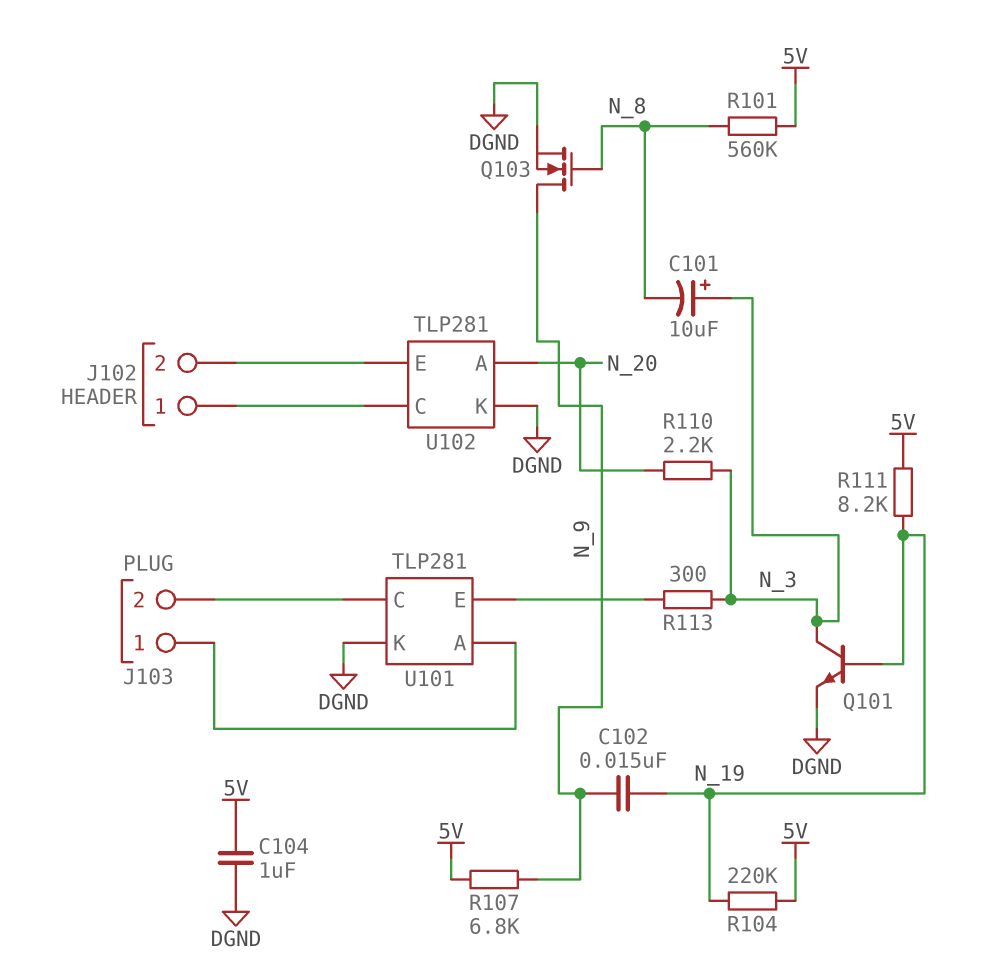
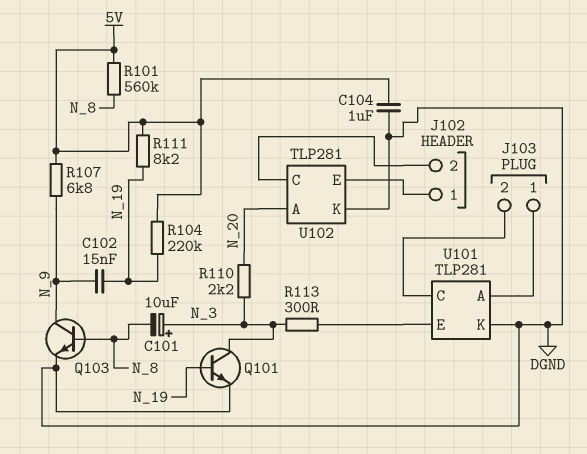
Q103: NMOS (G N_8, D N_9, S DGND) -> NPN (B N_8, C N_9, E DGND)
U102 pin C: J102/1 -> J102/2
U102 pin E: J102/2 -> J102/1

